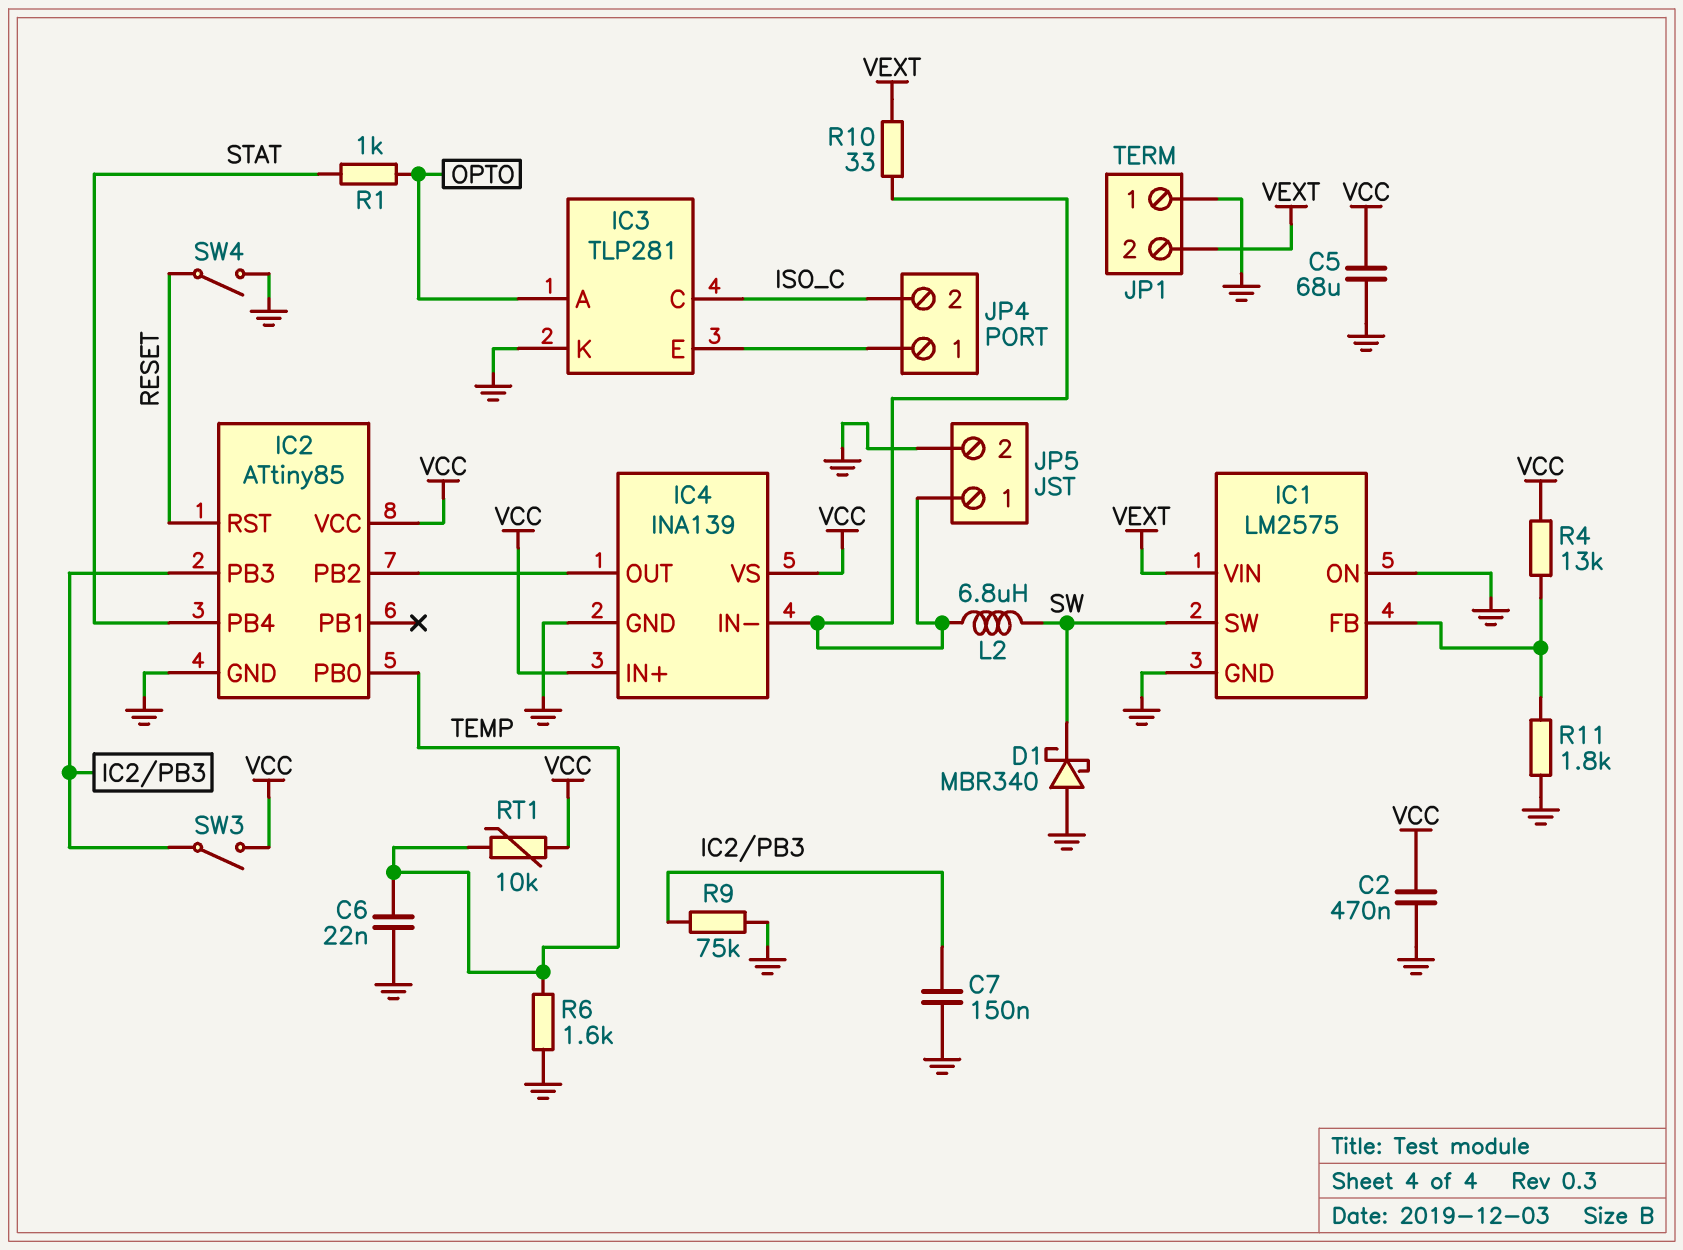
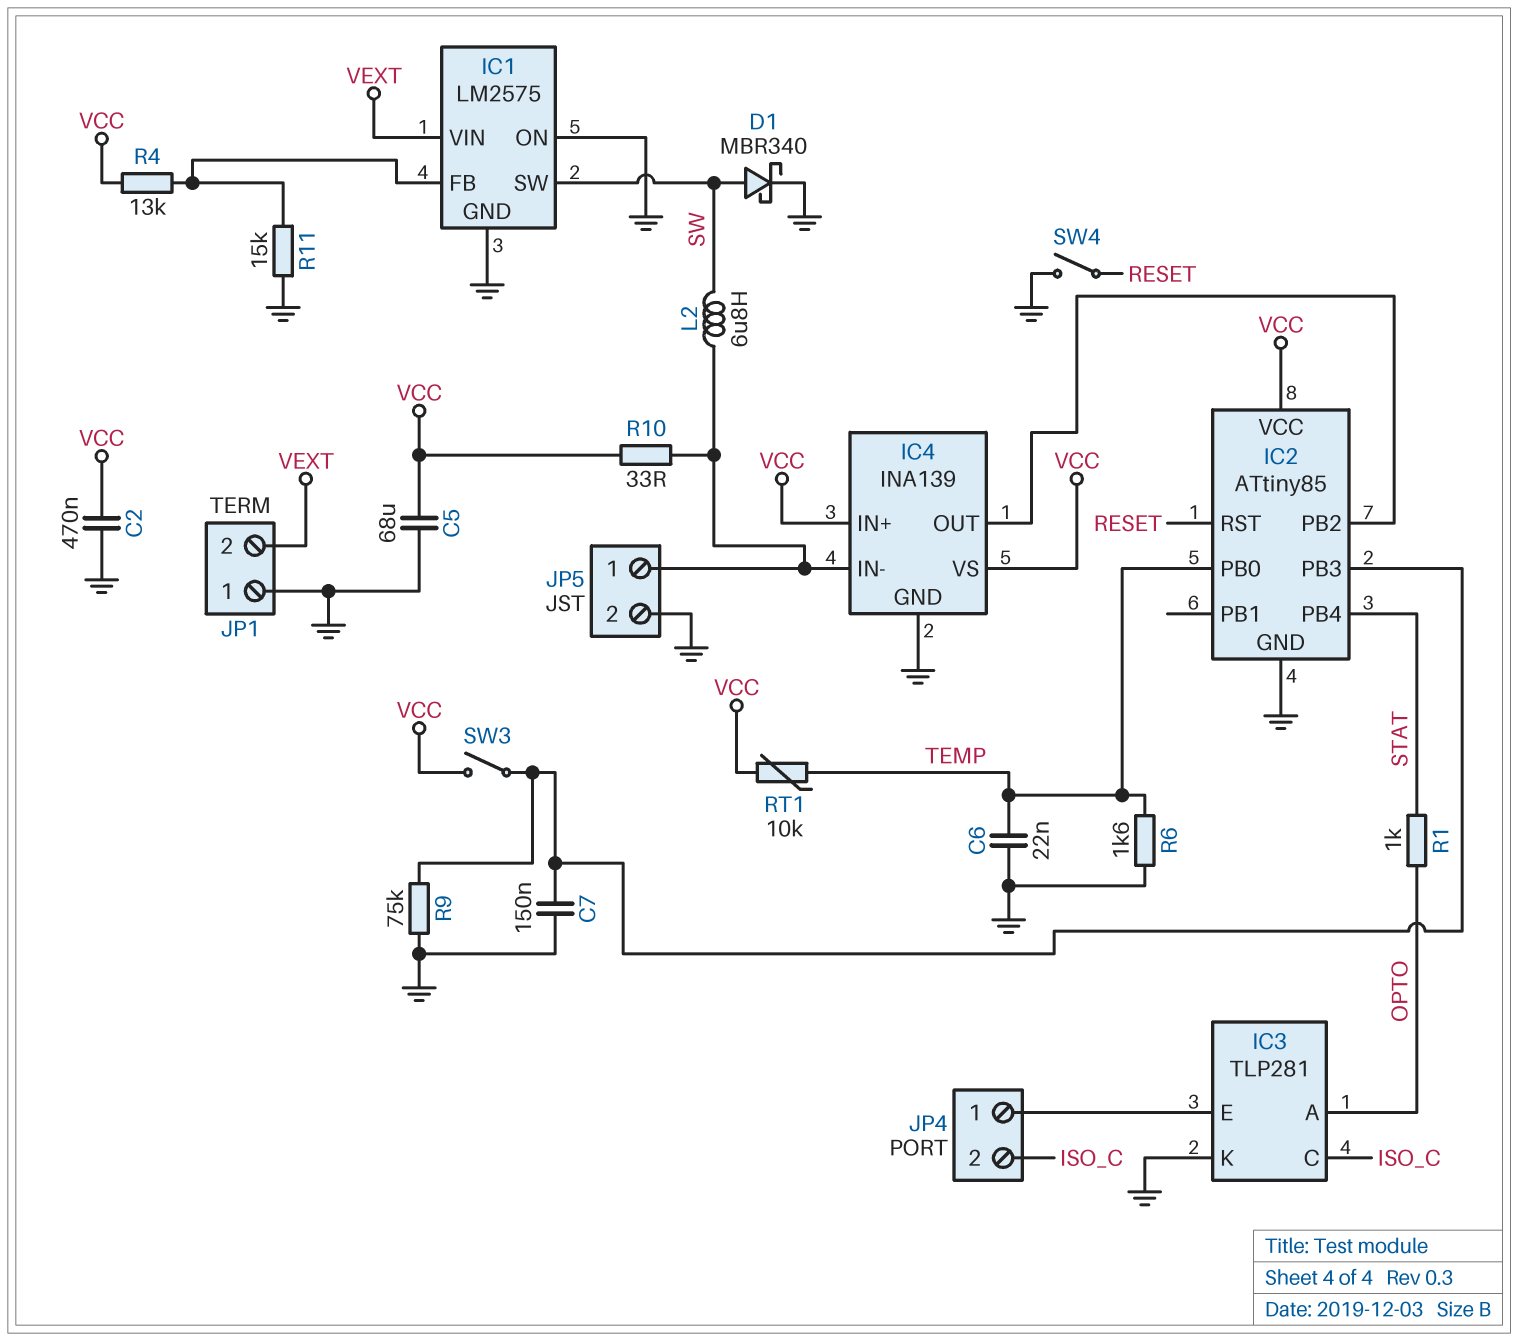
D1: schottky MBR340 (A GND, K SW) -> schottky MBR340 (A SW, K GND)
R10: 33 (IC4/IN-, VEXT) -> 33 (IC4/IN-, VCC)
R11: 1.8k (GND, IC1/FB) -> 15k (GND, IC1/FB)

